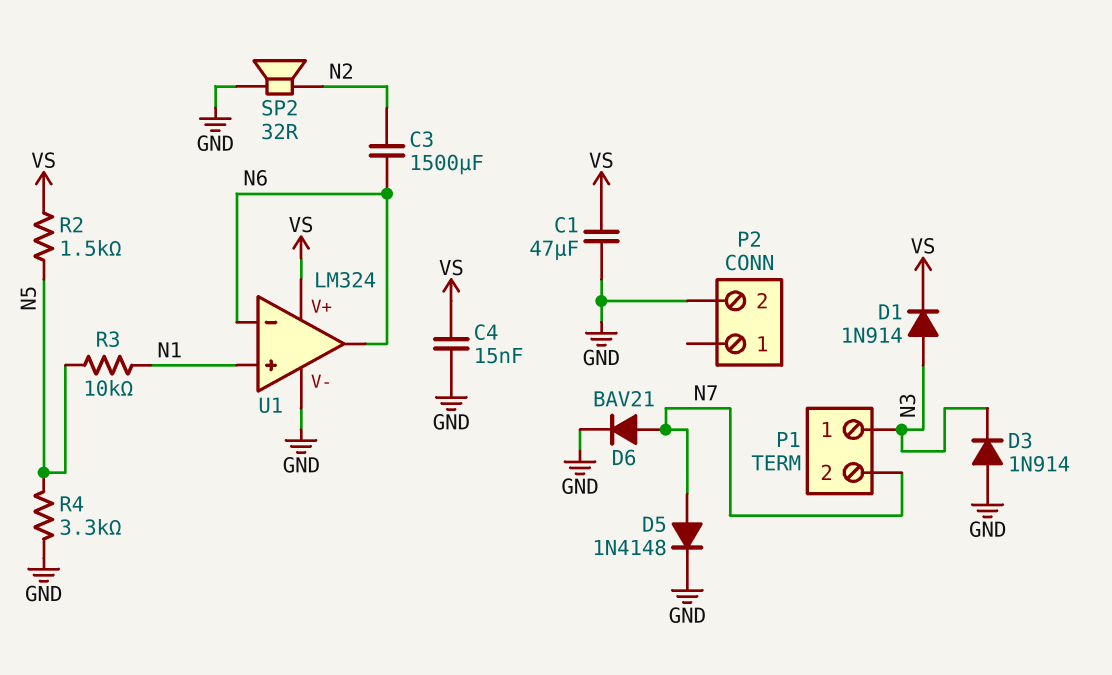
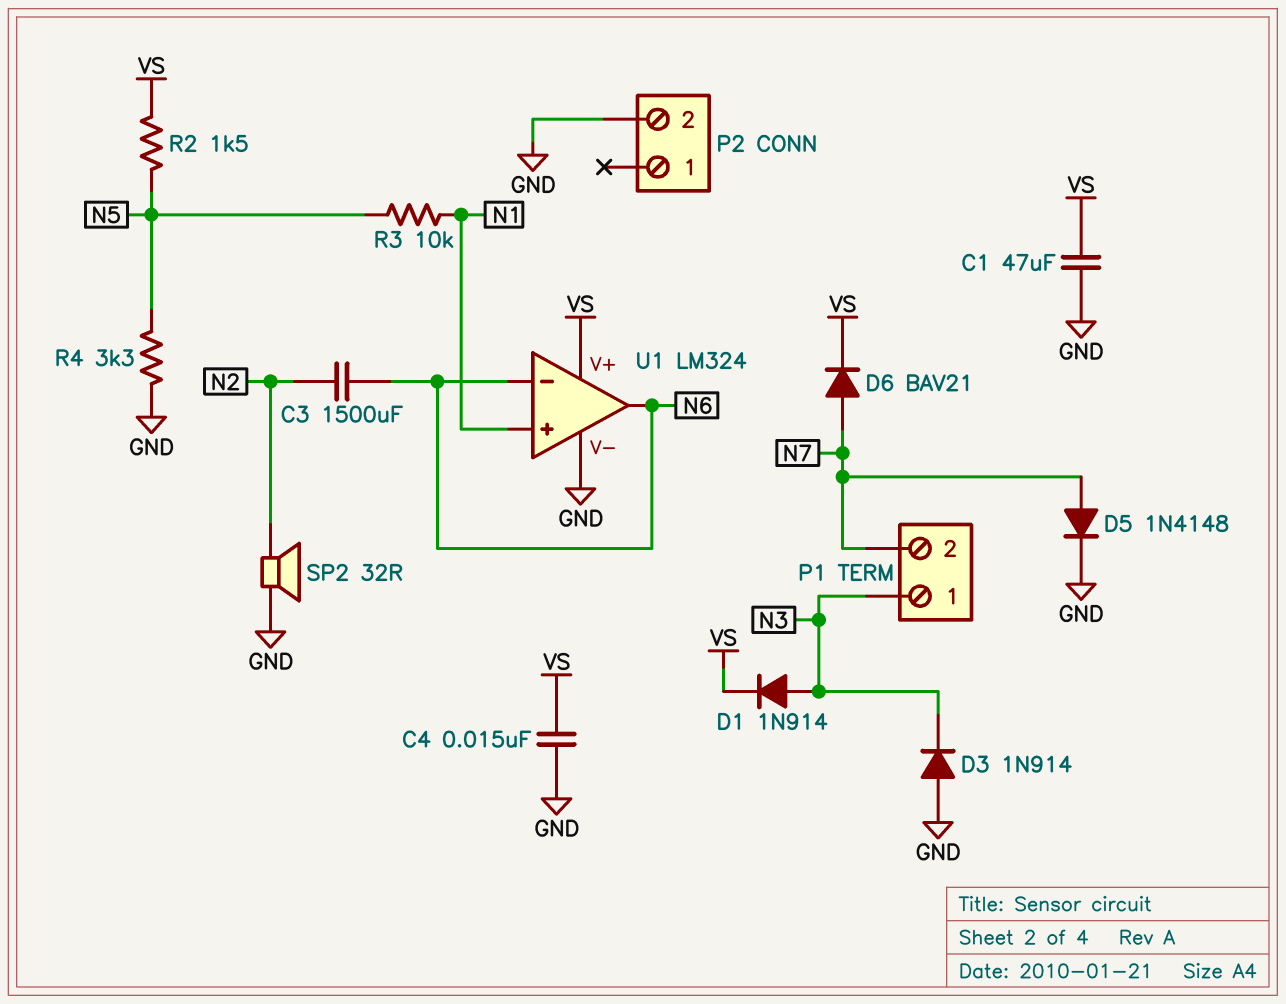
D6: diode BAV21 (A N7, K GND) -> diode BAV21 (A N7, K VS)

